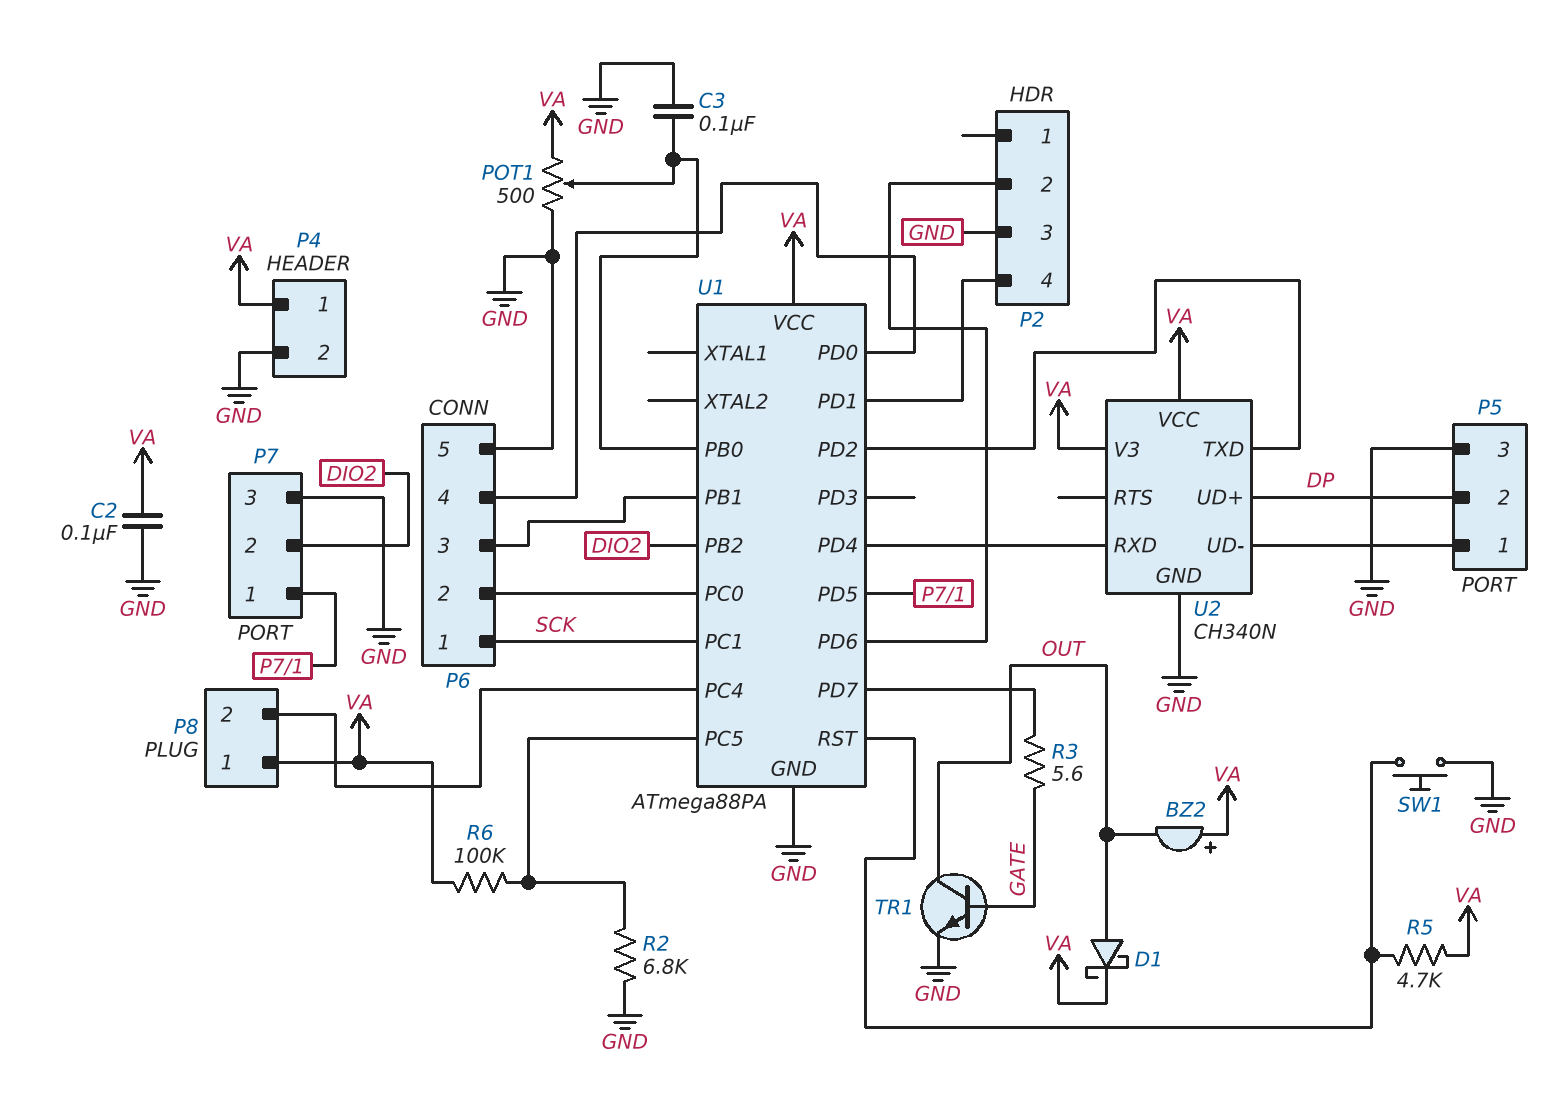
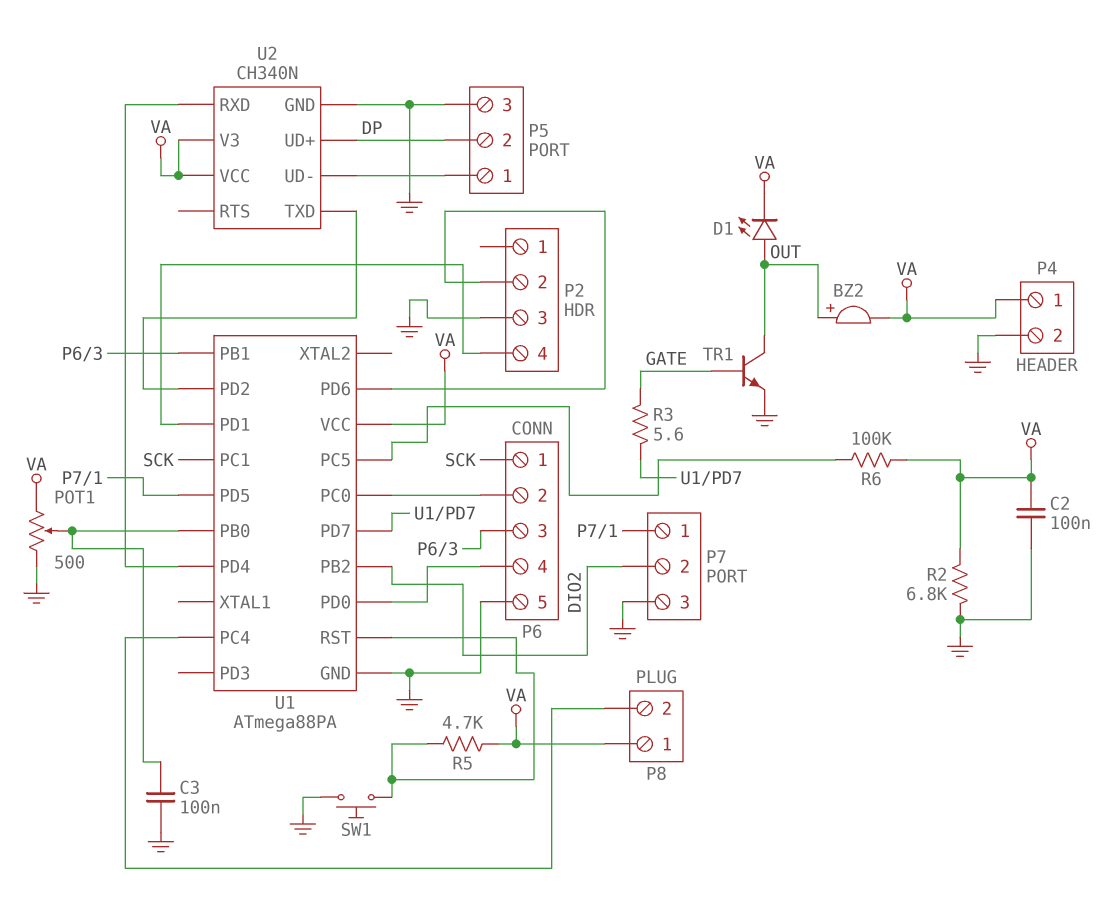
BZ2: buzzer (plus VA, minus OUT) -> buzzer (plus OUT, minus VA)
D1: schottky (A OUT, K VA) -> LED (A OUT, K VA)
R2: 6.8k (GND, U1/PC5) -> 6.8k (GND, VA)

